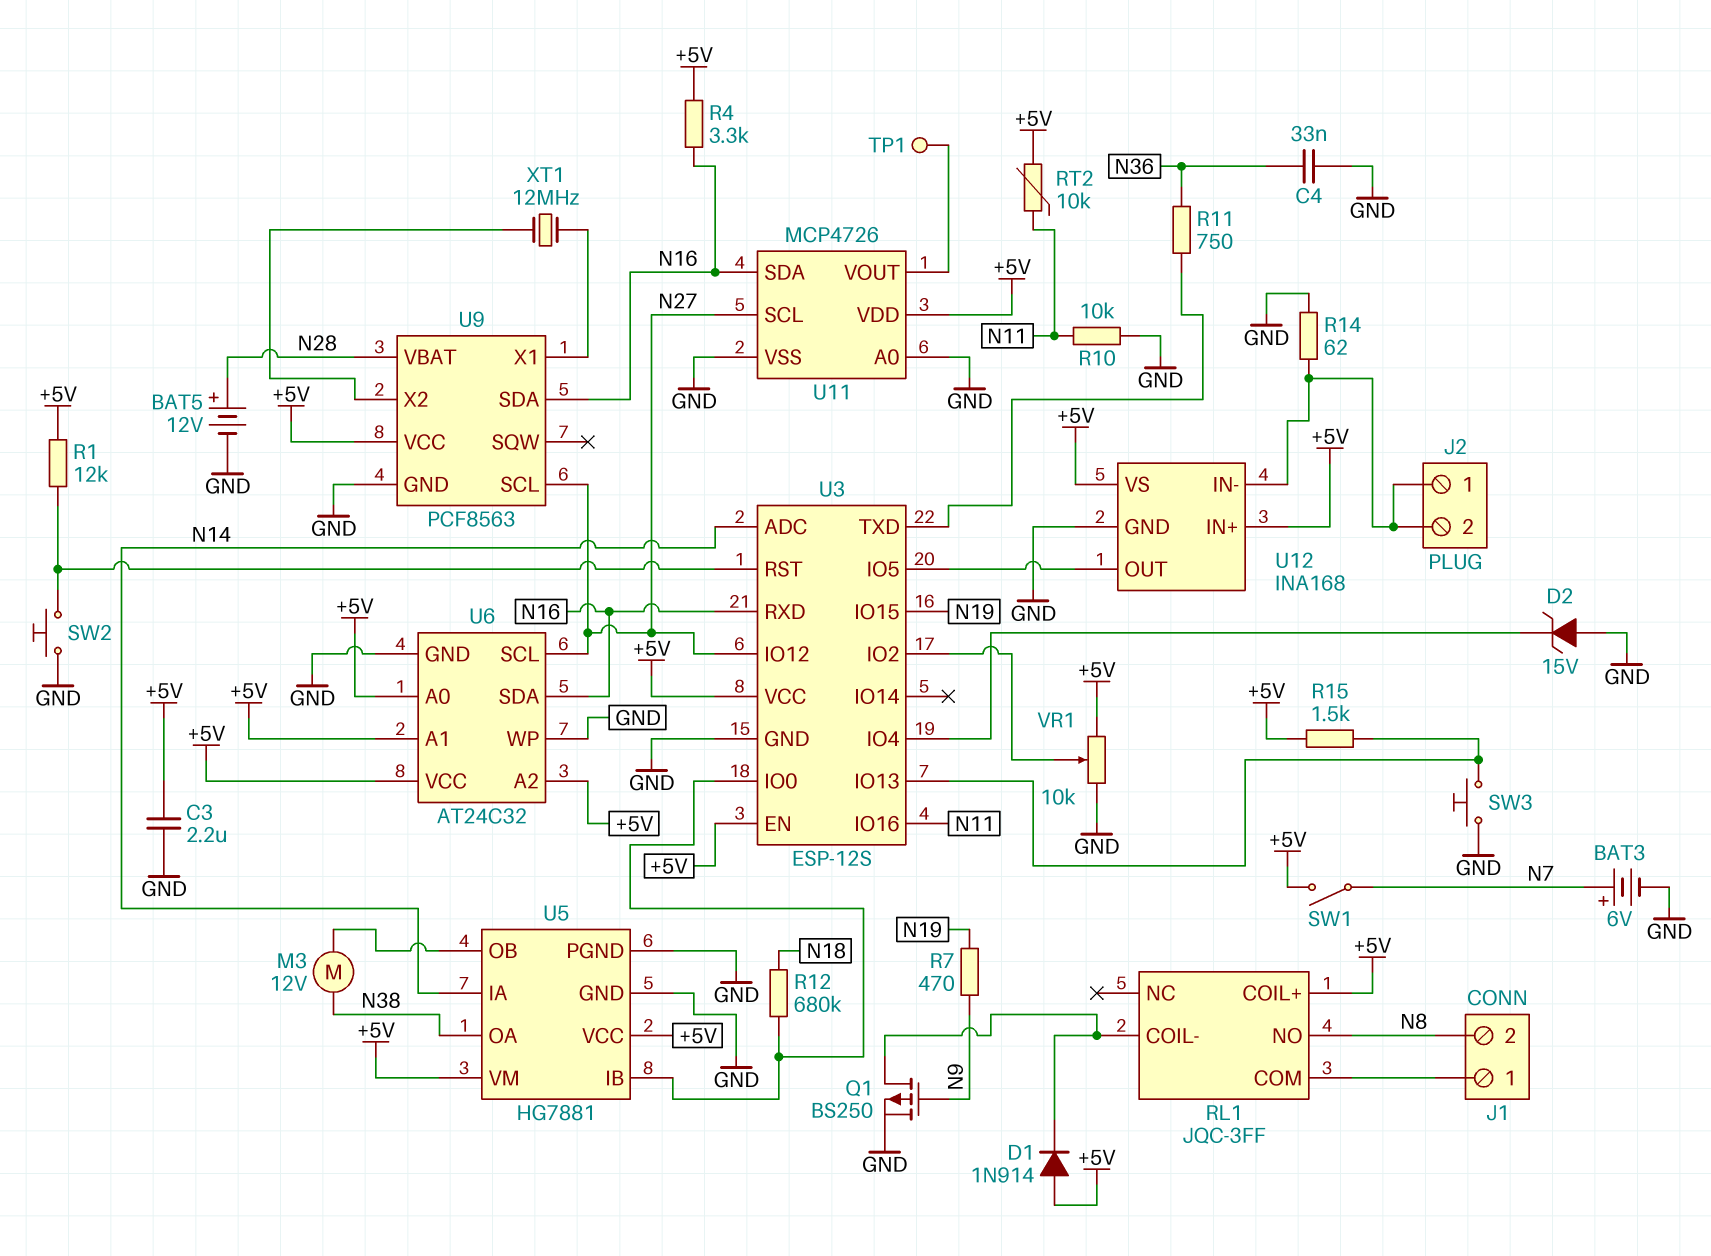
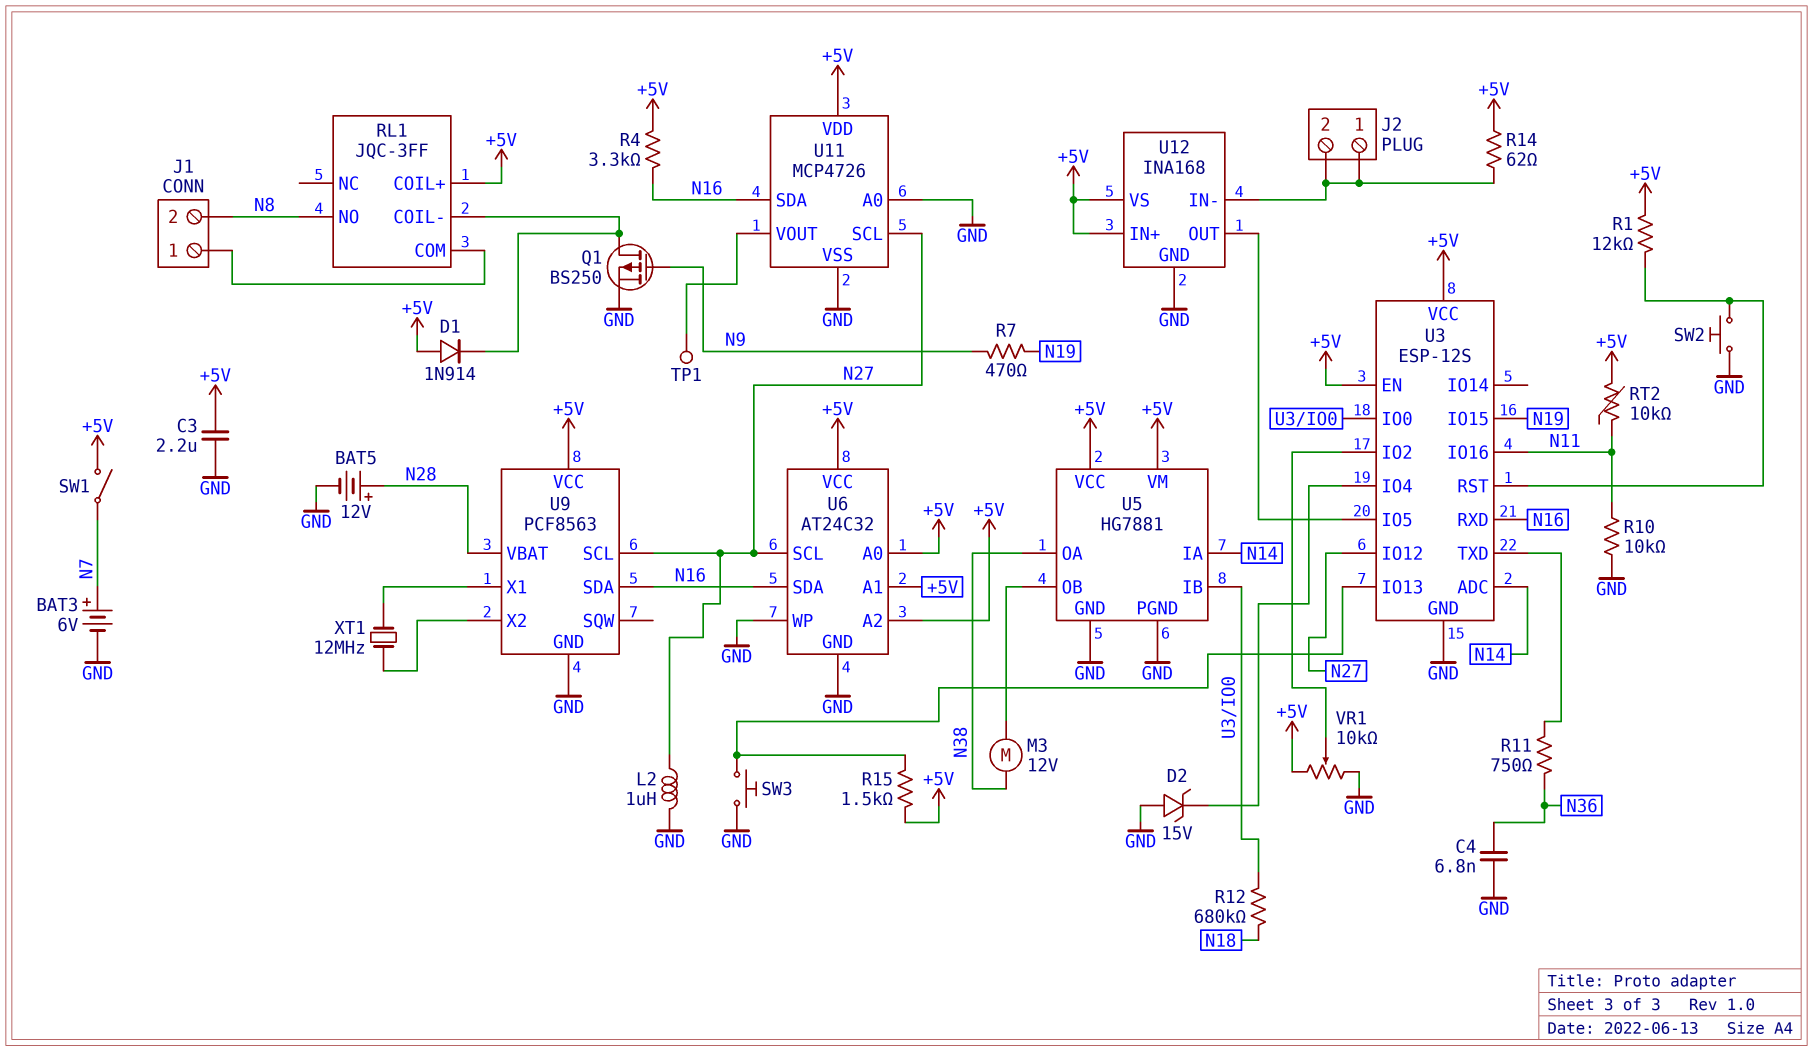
C4: 33nF (GND, N36) -> 6.8nF (GND, N36)
L2: none -> 1uH (GND, N27)
R14: 62 (GND, J2/1) -> 62 (+5V, J2/1)

